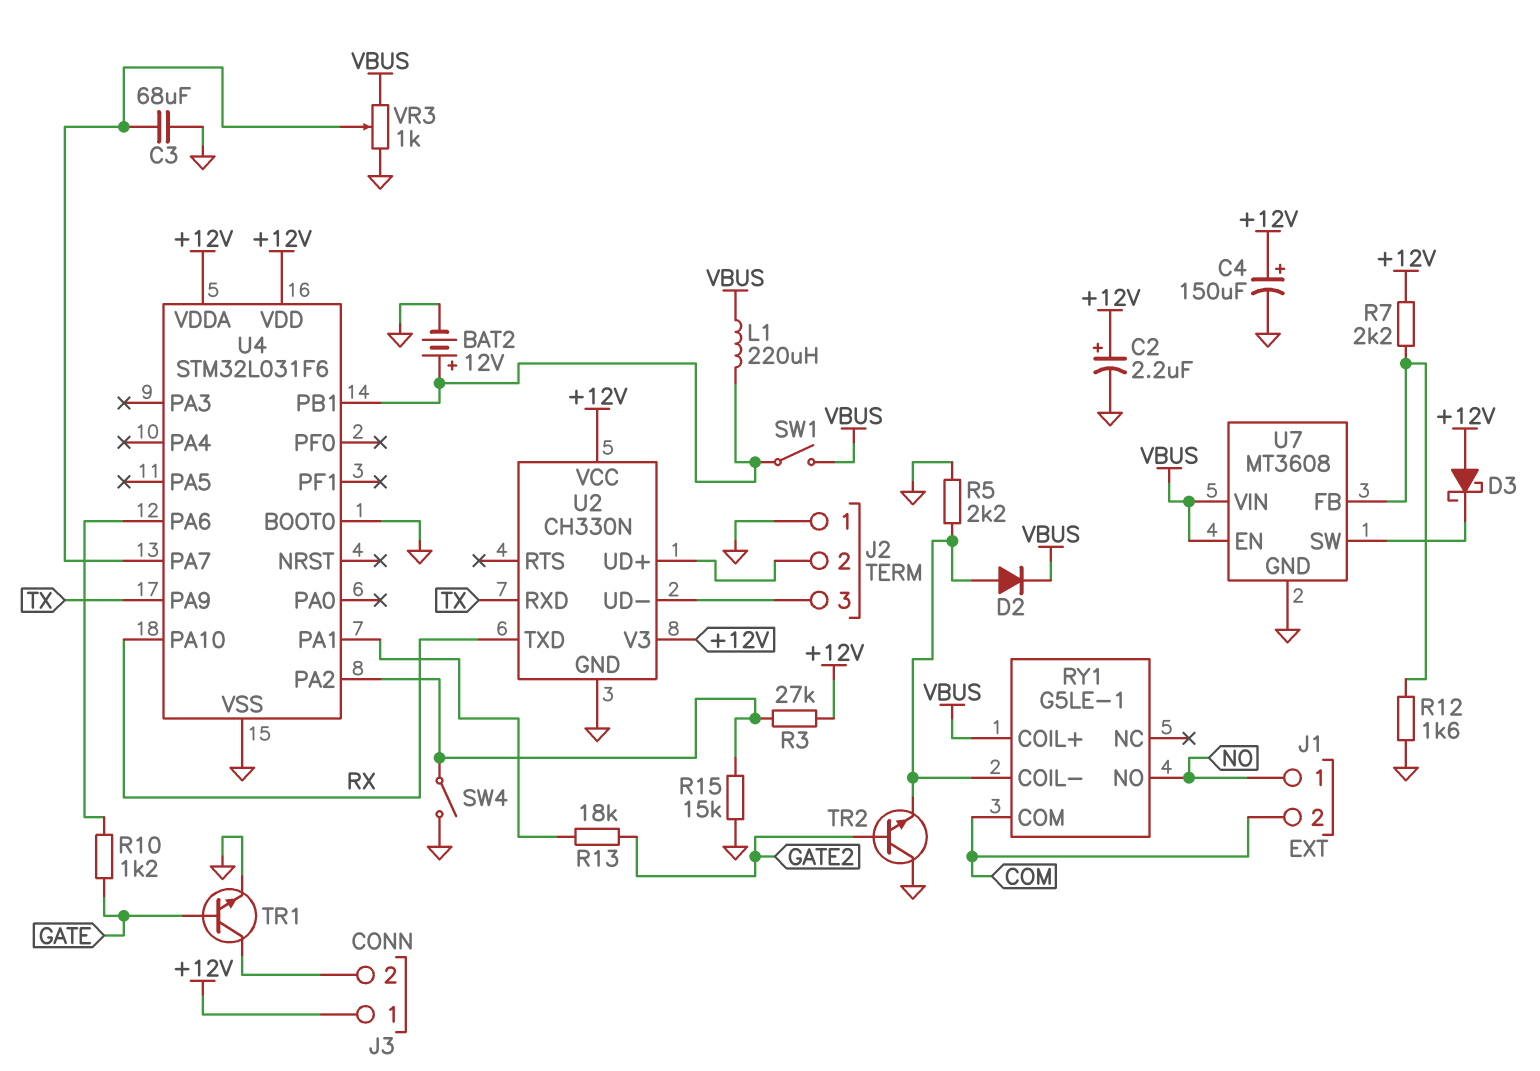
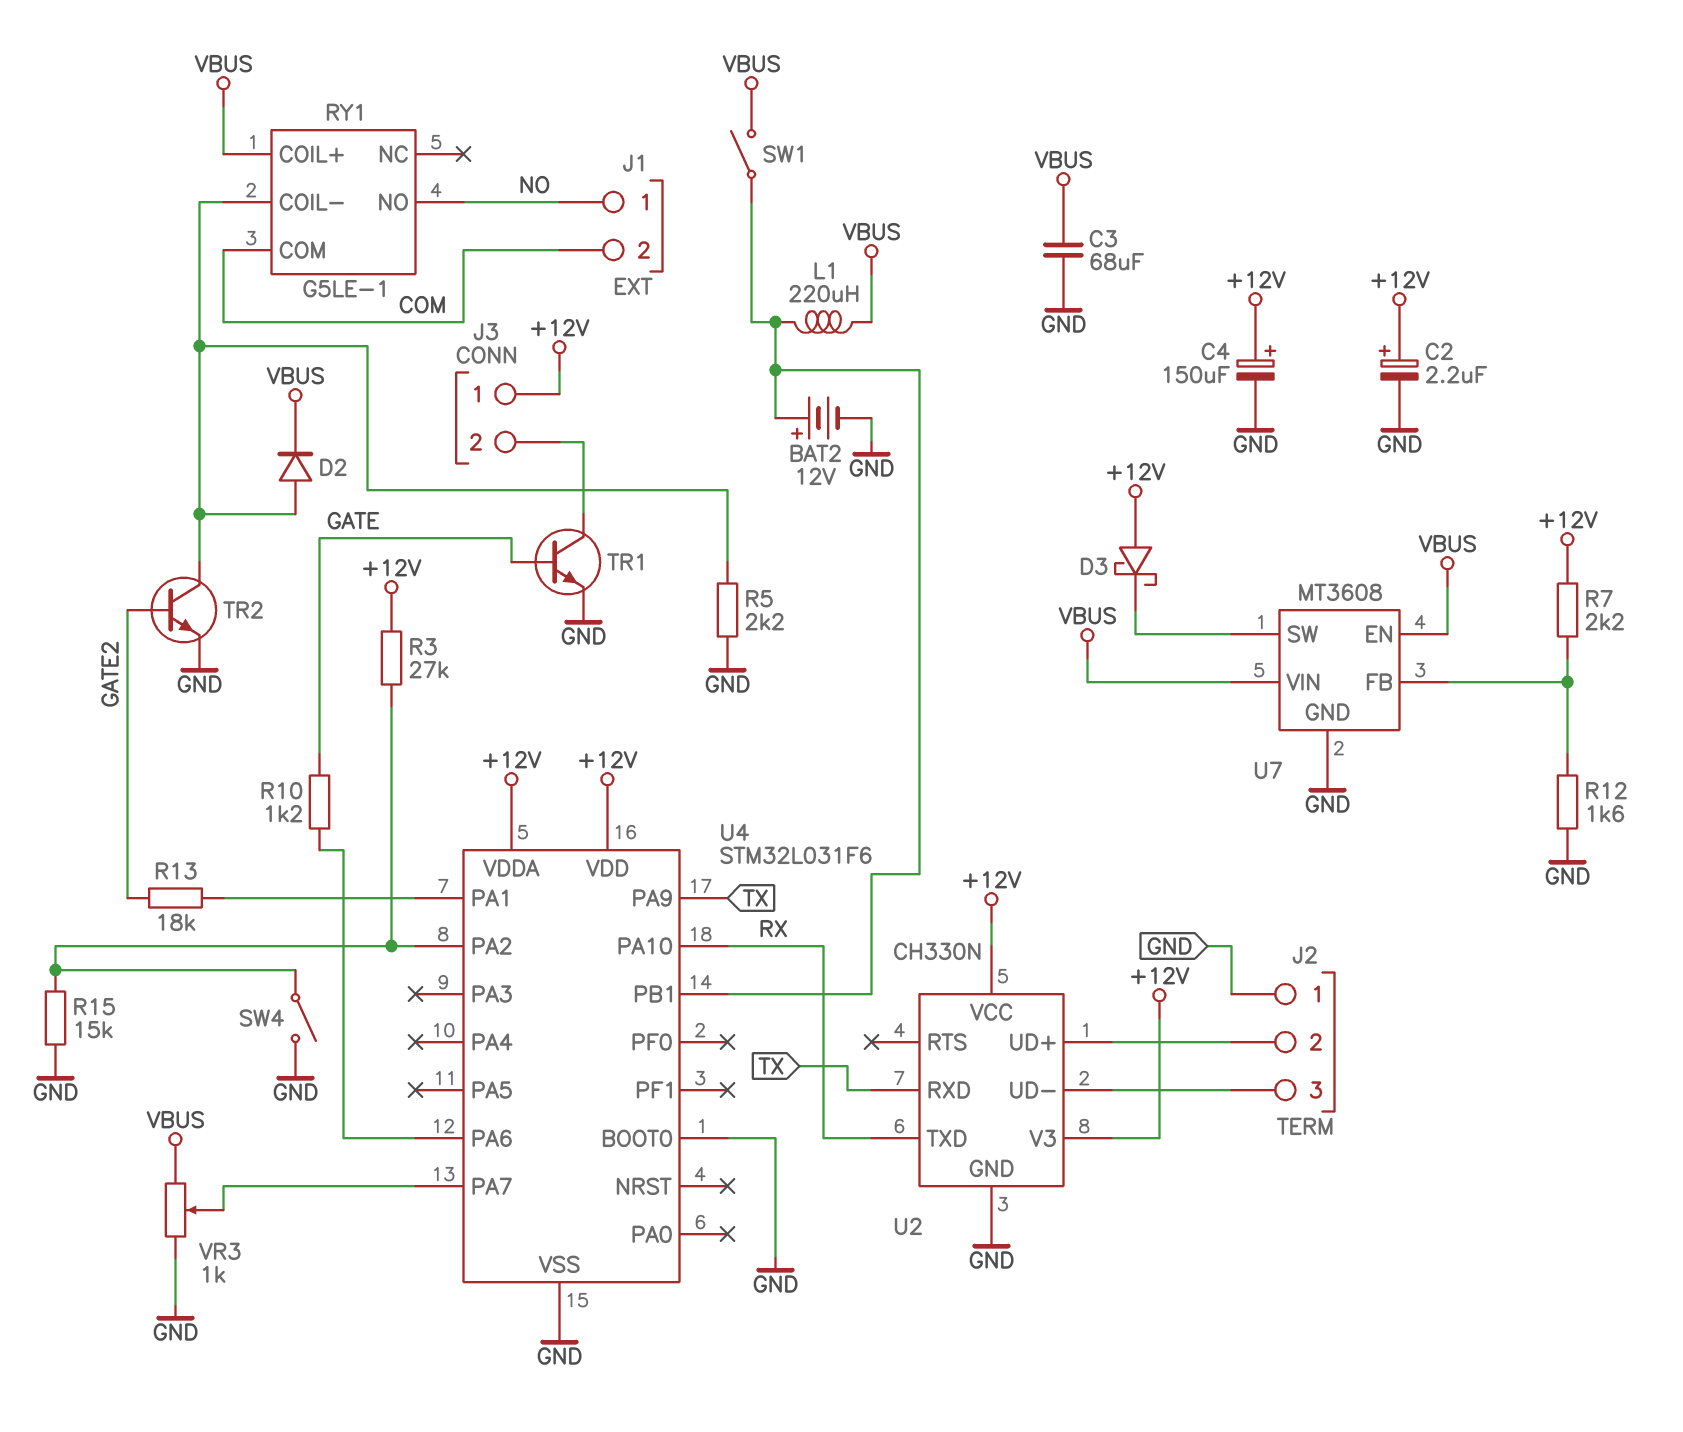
C3: 68uF (GND, U4/PA7) -> 68uF (GND, VBUS)
TR2: NPN (B GATE2, C GND, E RY1/COIL-) -> NPN (B GATE2, C RY1/COIL-, E GND)

